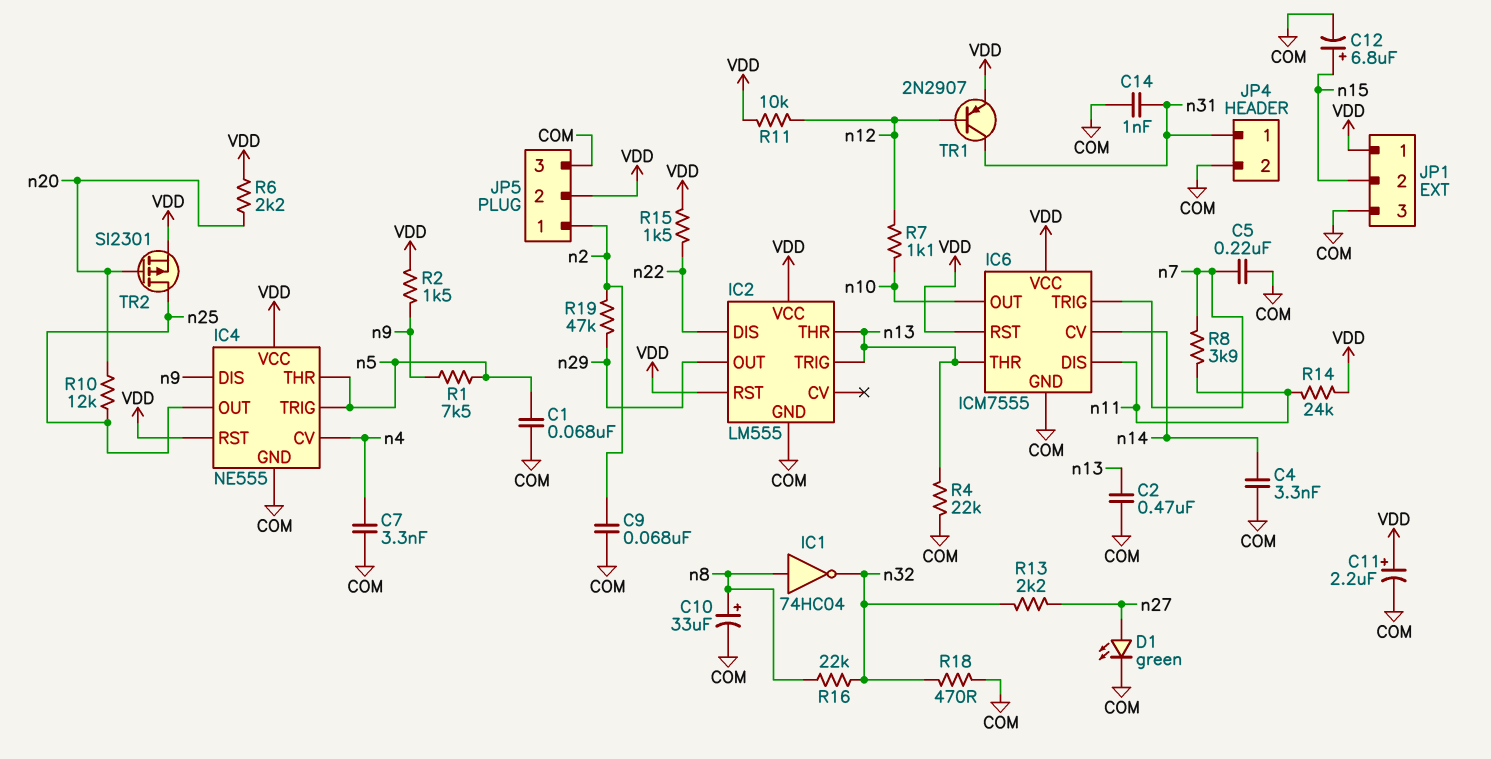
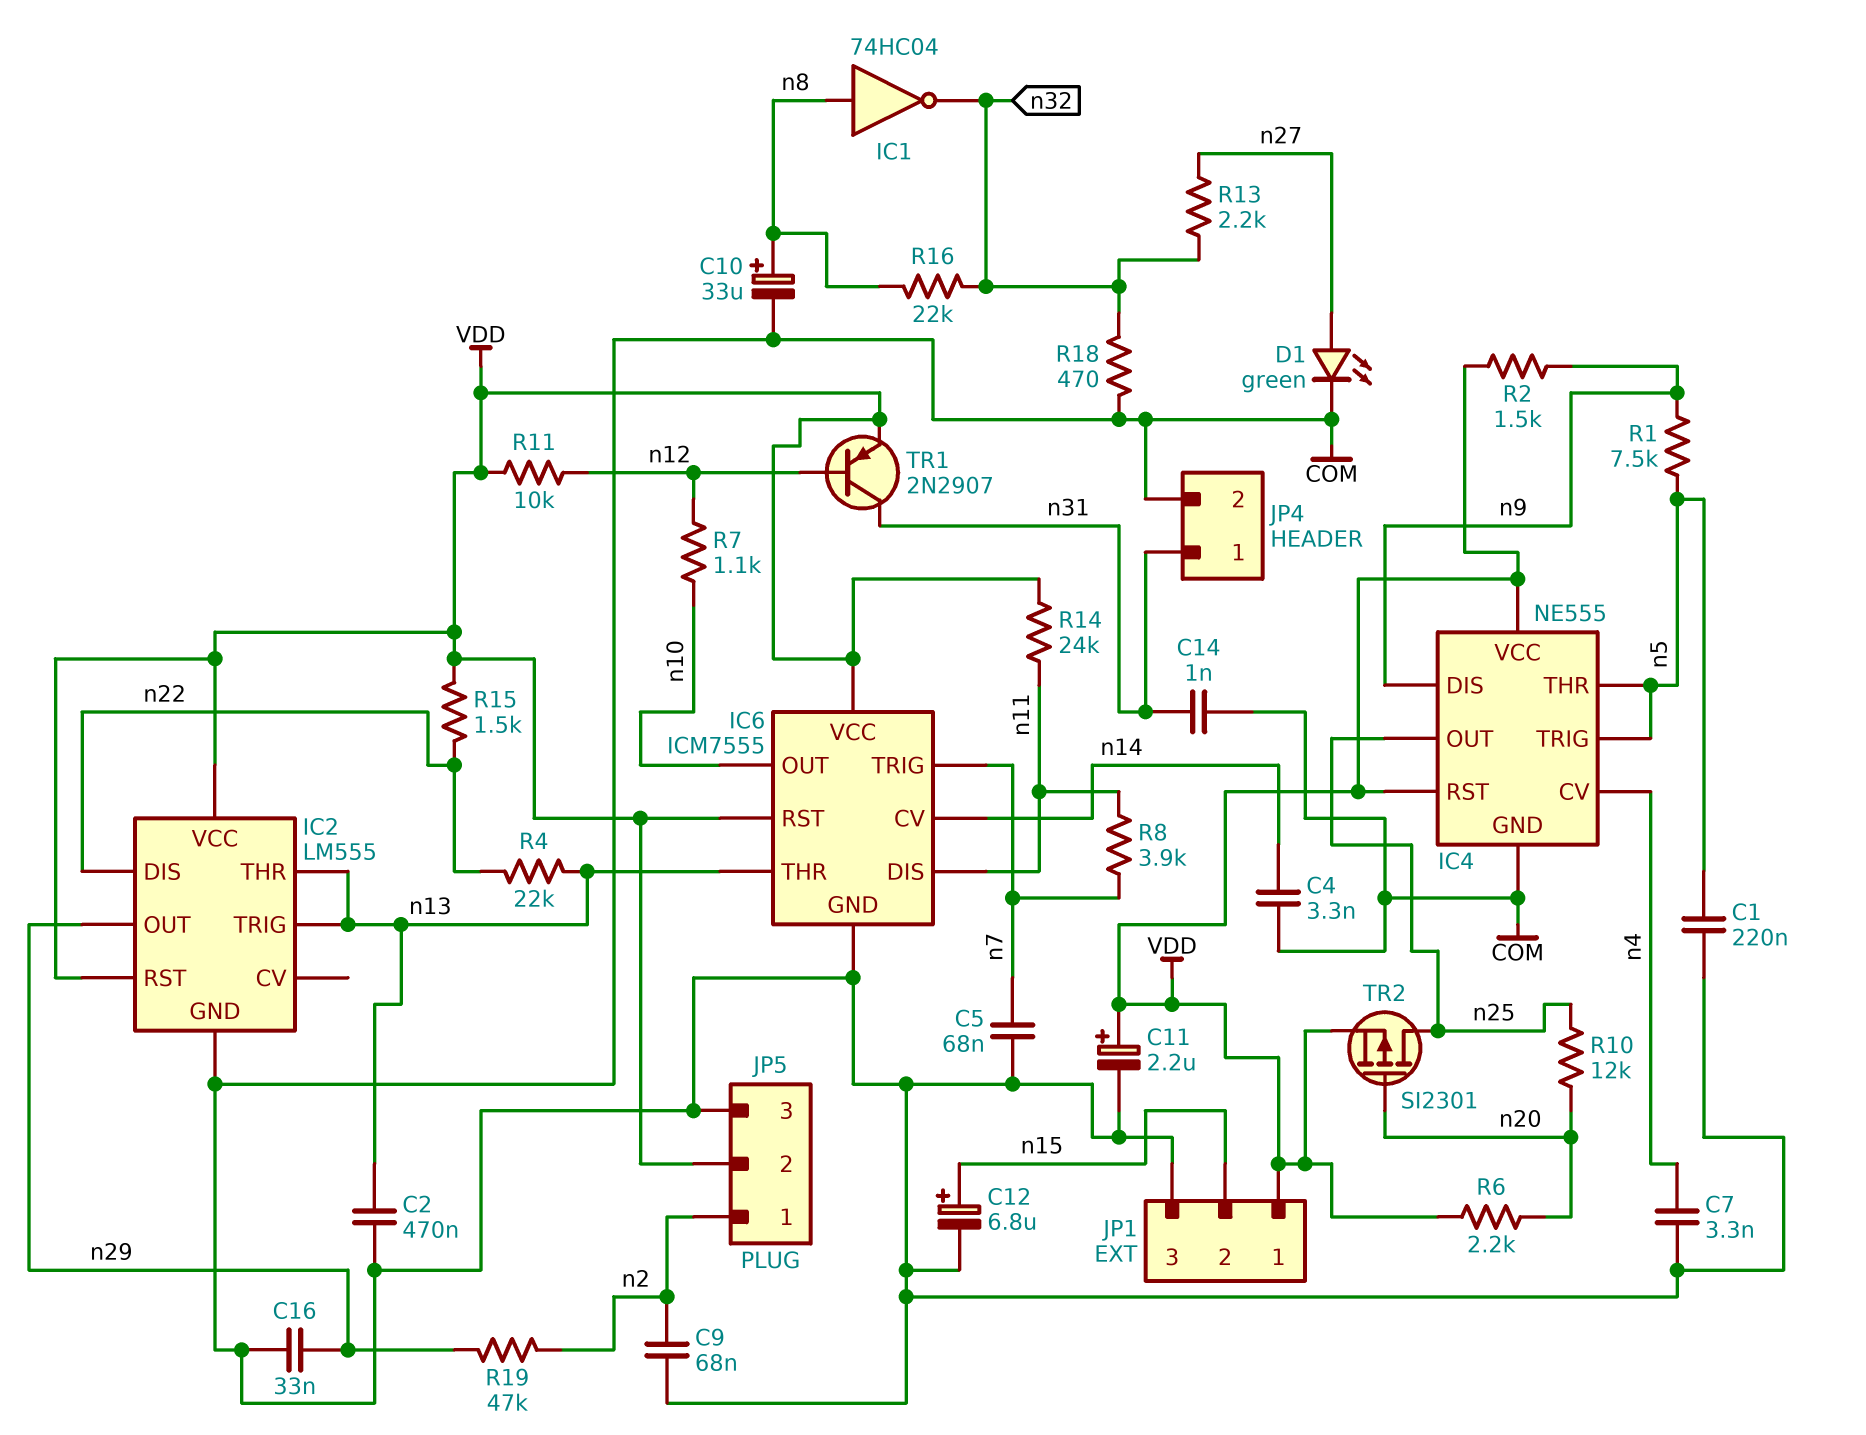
C1: 68nF (COM, n5) -> 220nF (COM, n5)
C5: 220nF (COM, n7) -> 68nF (COM, n7)
C16: none -> 33nF (COM, n29)
R4: 22k (COM, n13) -> 22k (n13, n22)

